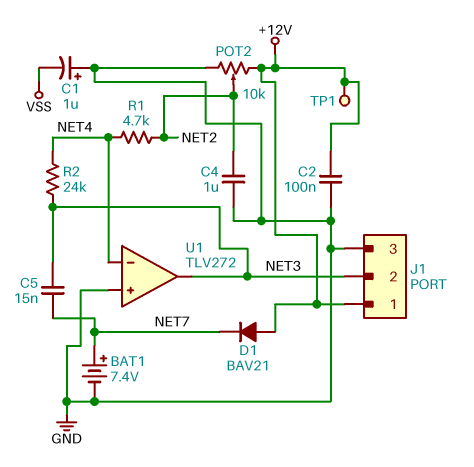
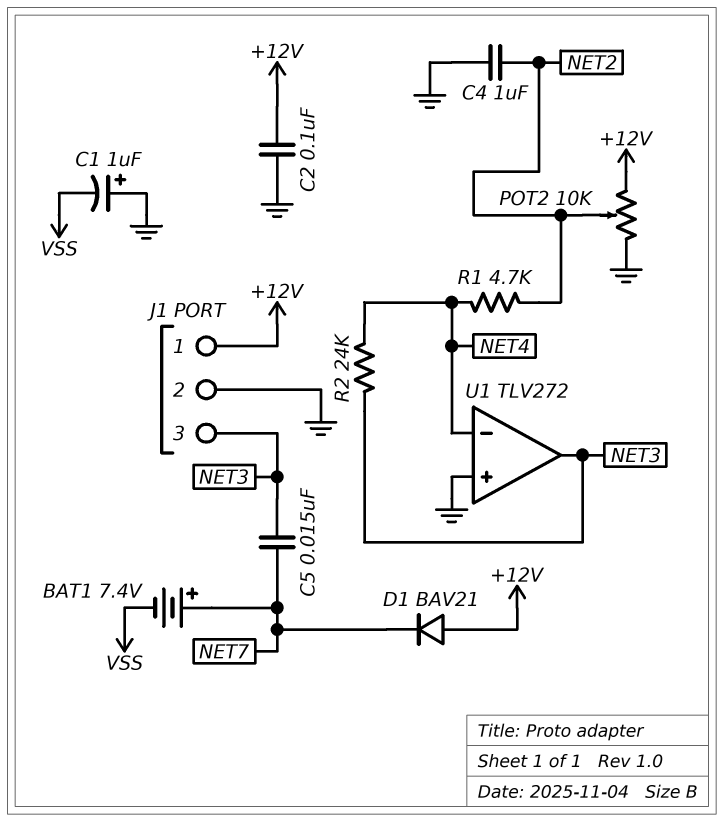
BAT1: 7.4V (plus NET7, minus GND) -> 7.4V (plus NET7, minus VSS)
J1 pin 2: NET3 -> GND
J1 pin 3: GND -> NET3
TP1: test point (+12V) -> none

